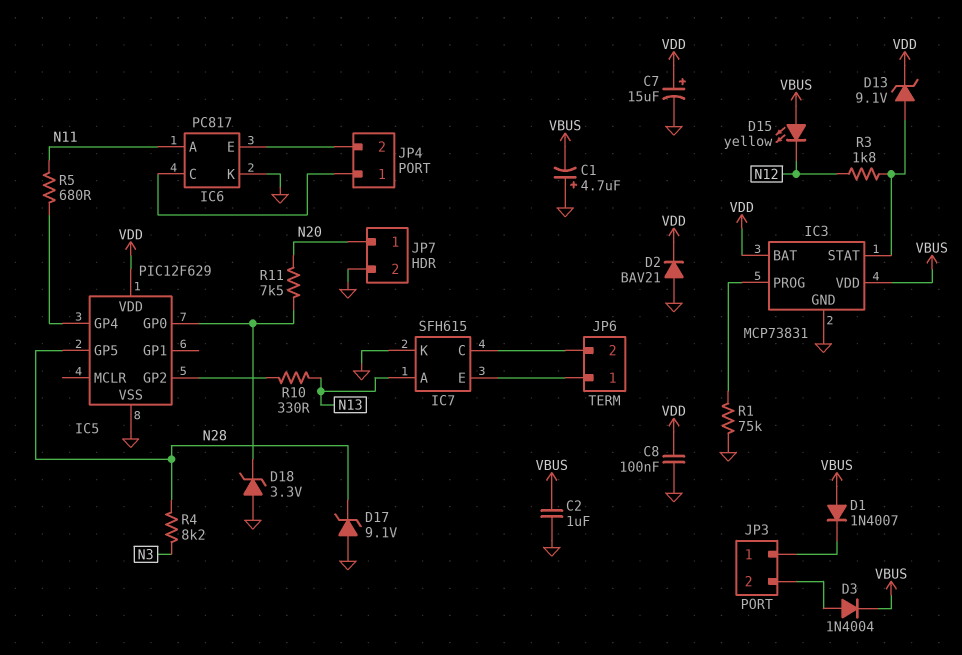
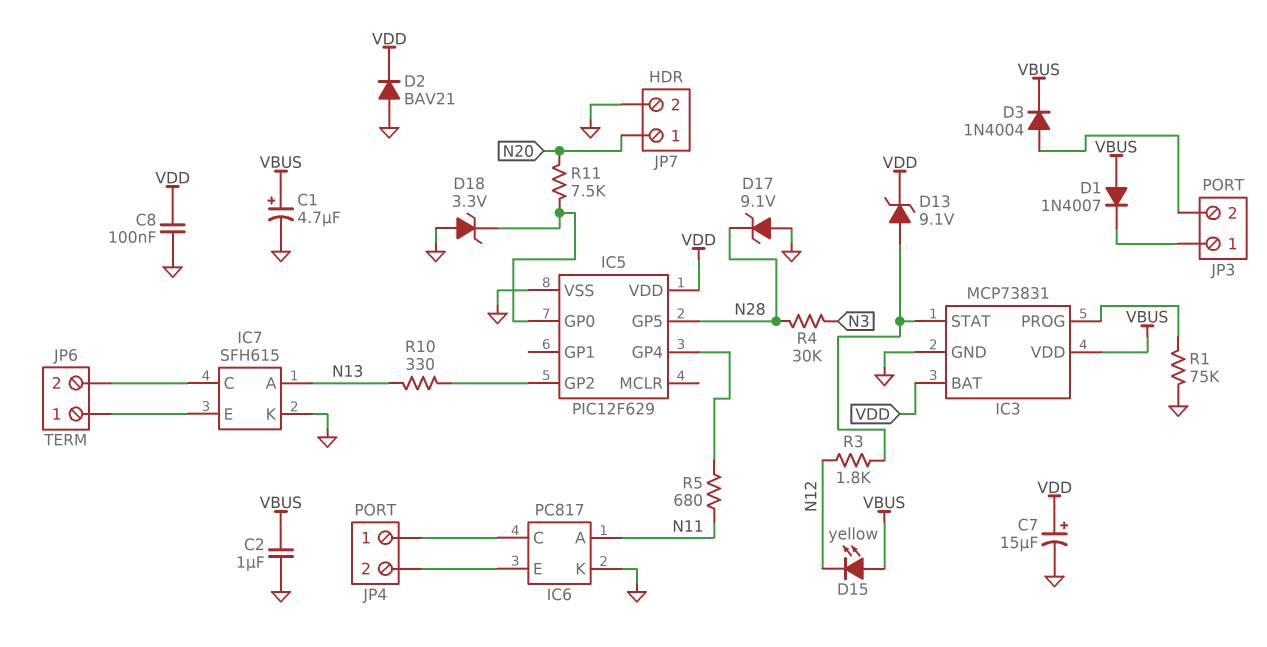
C1: 4.7uF (plus GND, minus VBUS) -> 4.7uF (plus VBUS, minus GND)
R4: 8.2k (N3, N28) -> 30k (N3, N28)

